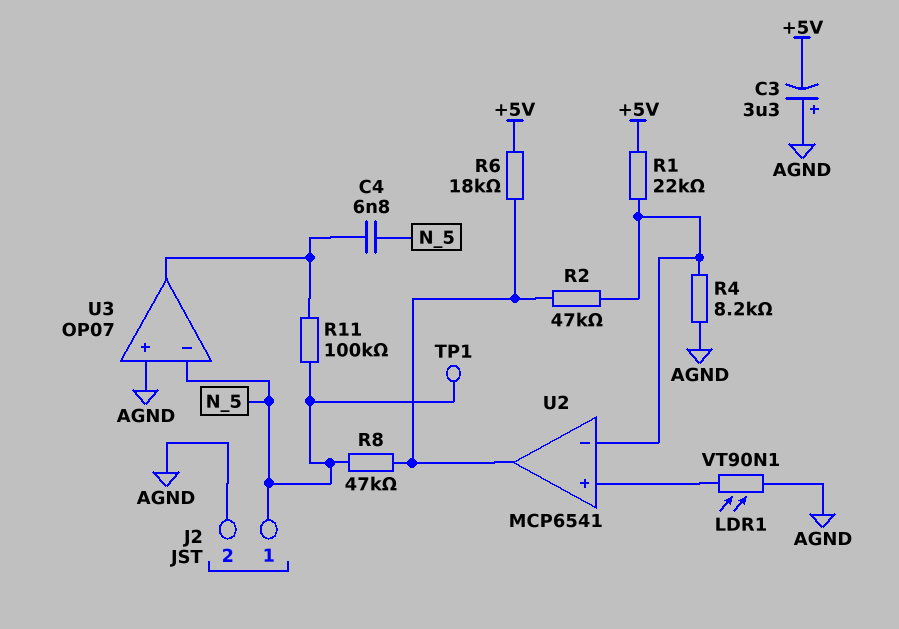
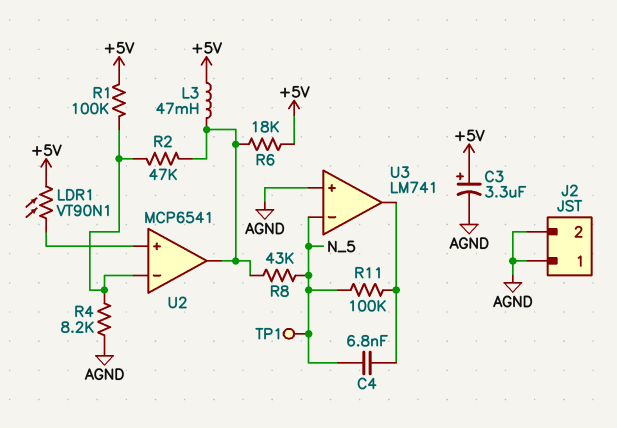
C3: 3.3uF (plus AGND, minus +5V) -> 3.3uF (plus +5V, minus AGND)
J2 pin 1: N_5 -> AGND
L3: none -> 47mH (+5V, U2/out)
LDR1: VT90N1 (AGND, U2/in+) -> VT90N1 (+5V, U2/in+)
R1: 22k (+5V, U2/in-) -> 100k (+5V, U2/in-)
R8: 47k (N_5, U2/out) -> 43k (N_5, U2/out)
U3: OP07 -> LM741

